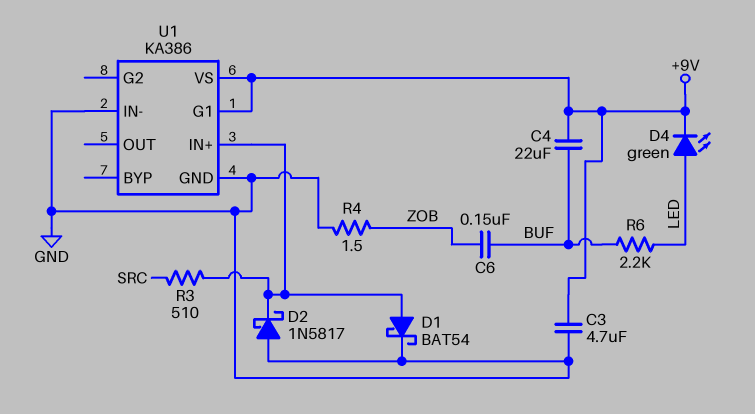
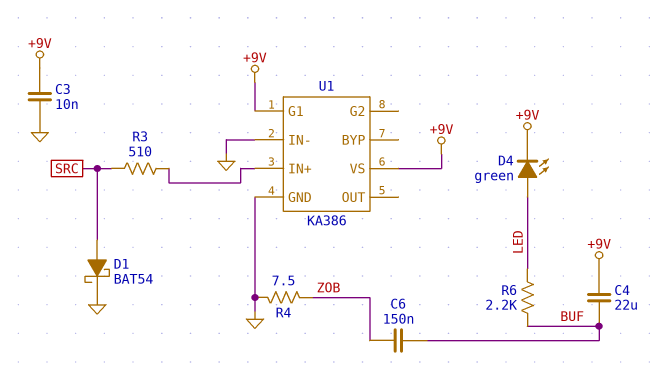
C3: 4.7uF (+9V, GND) -> 10nF (+9V, GND)
D1: schottky BAT54 (A U1/IN+, K GND) -> schottky BAT54 (A SRC, K GND)
D2: schottky 1N5817 (A GND, K U1/IN+) -> none
R4: 1.5 (GND, ZOB) -> 7.5 (GND, ZOB)

